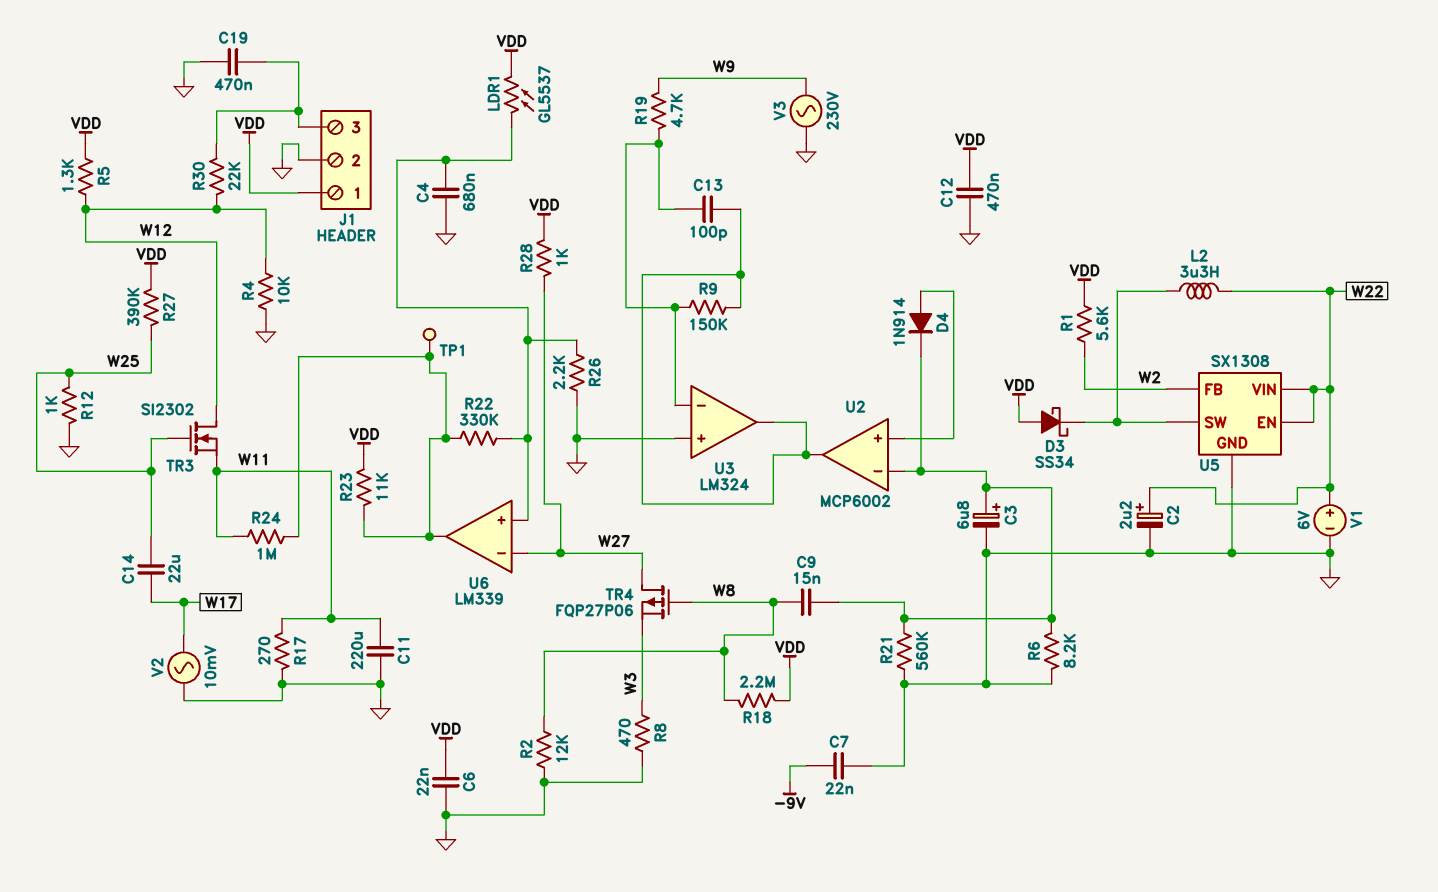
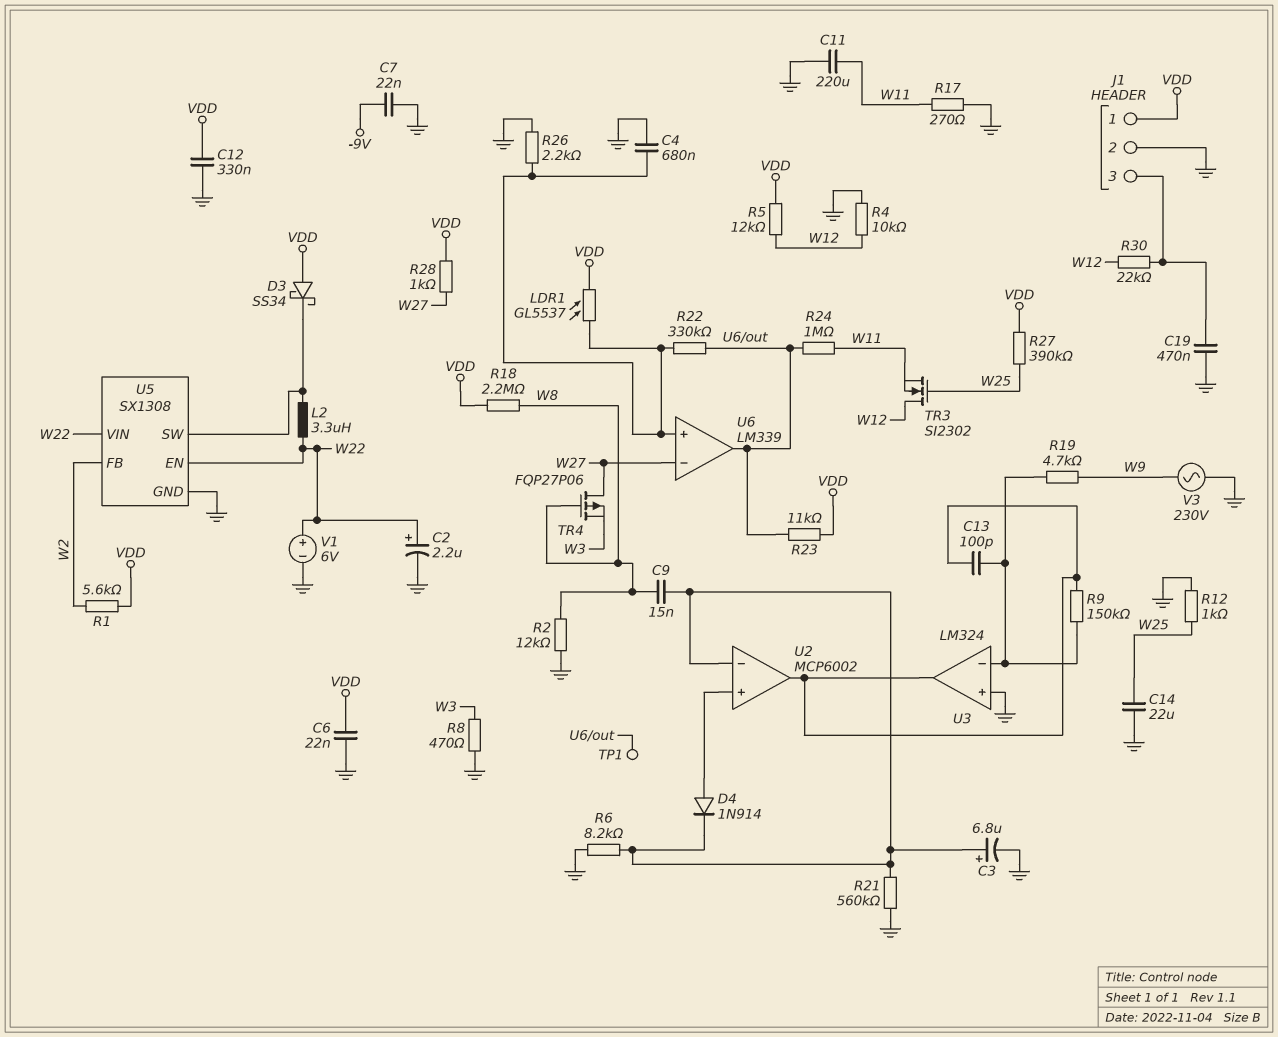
C12: 470nF (GND, VDD) -> 330nF (GND, VDD)
C14: 22uF (W17, W25) -> 22uF (GND, W25)
R5: 1.3k (VDD, W12) -> 12k (VDD, W12)
V2: AC 10mV (GND, W17) -> none

